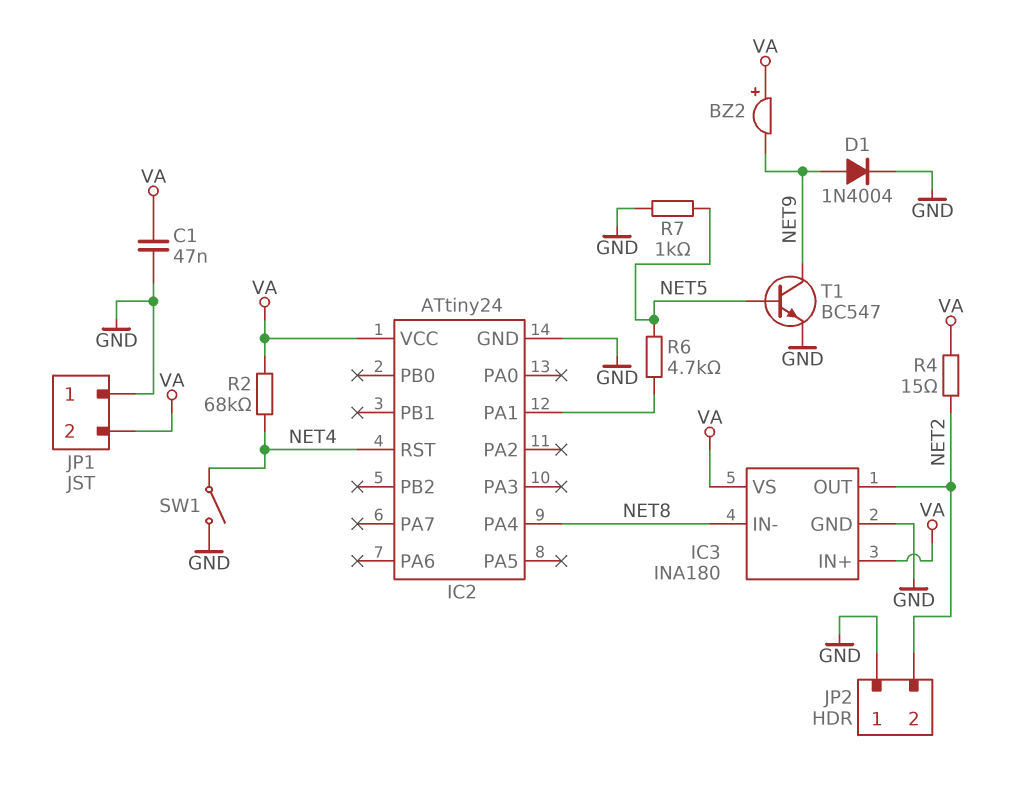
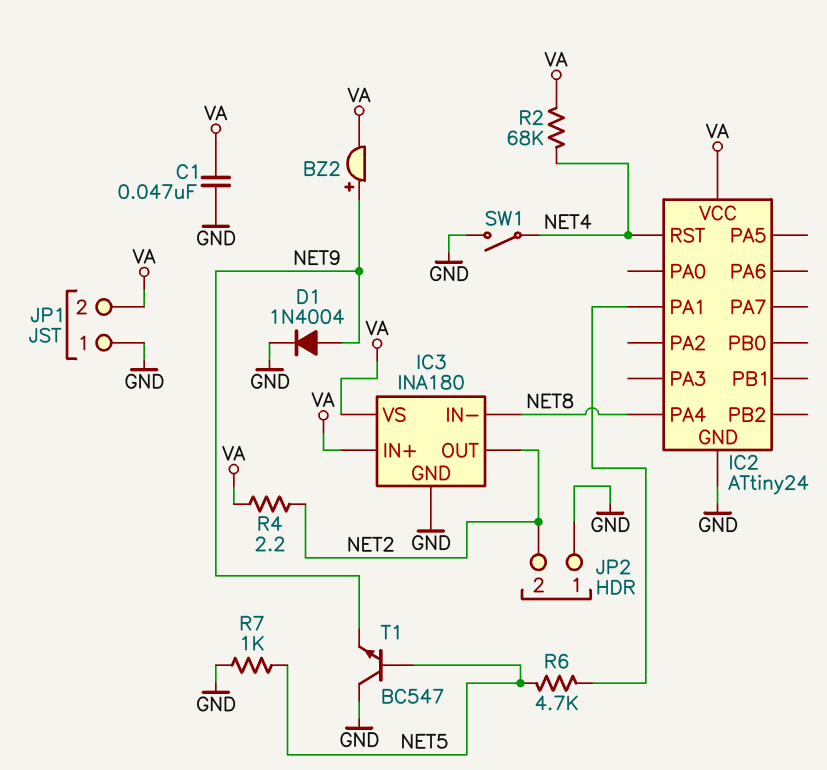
BZ2: buzzer (plus VA, minus NET9) -> buzzer (plus NET9, minus VA)
R4: 15 (NET2, VA) -> 2.2 (NET2, VA)
T1: NPN BC547 (B NET5, C NET9, E GND) -> NPN BC547 (B NET5, C GND, E NET9)

